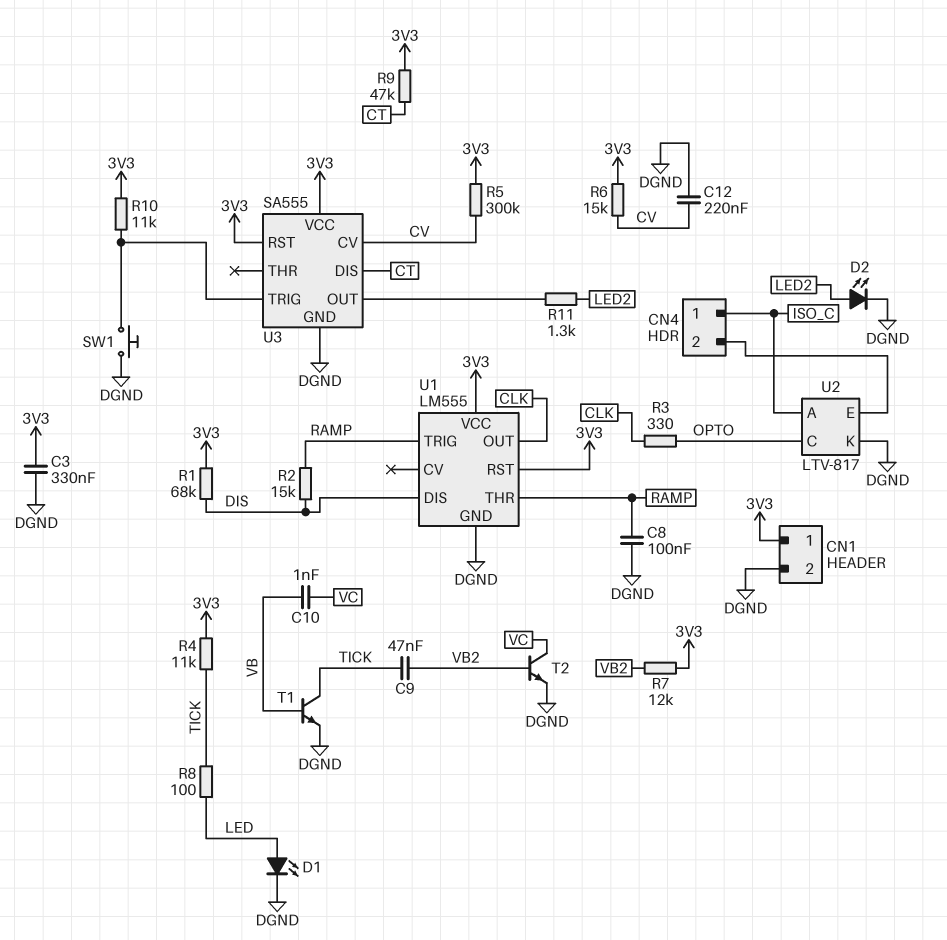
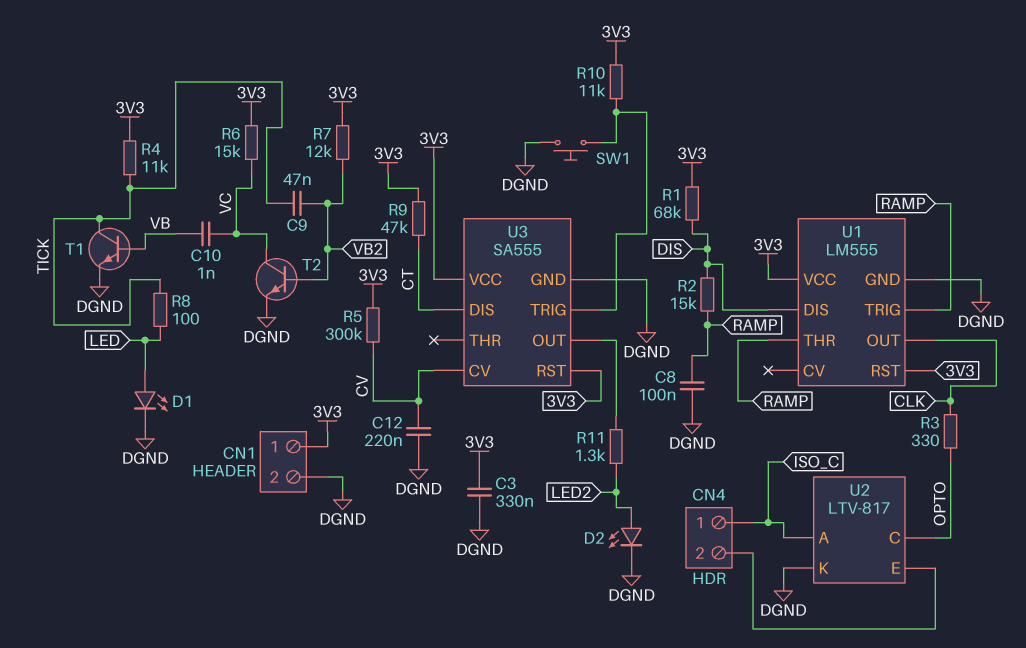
R6: 15k (3V3, CV) -> 15k (3V3, VC)

